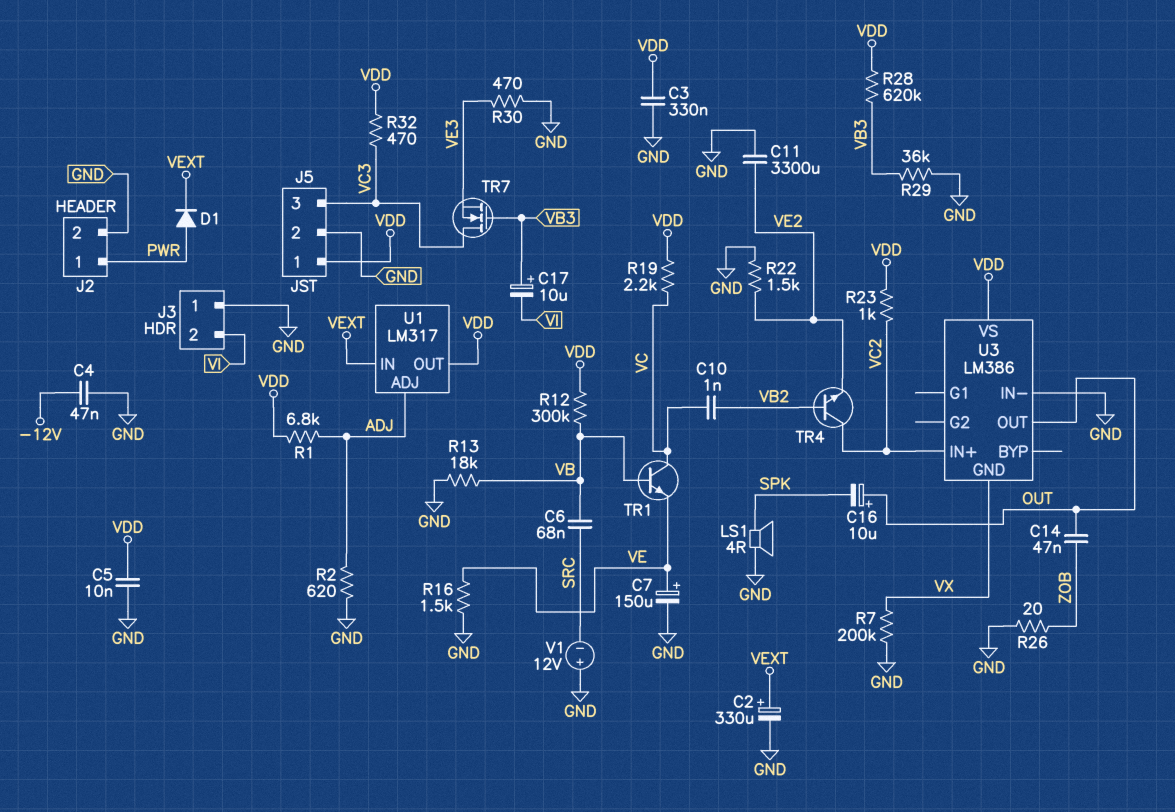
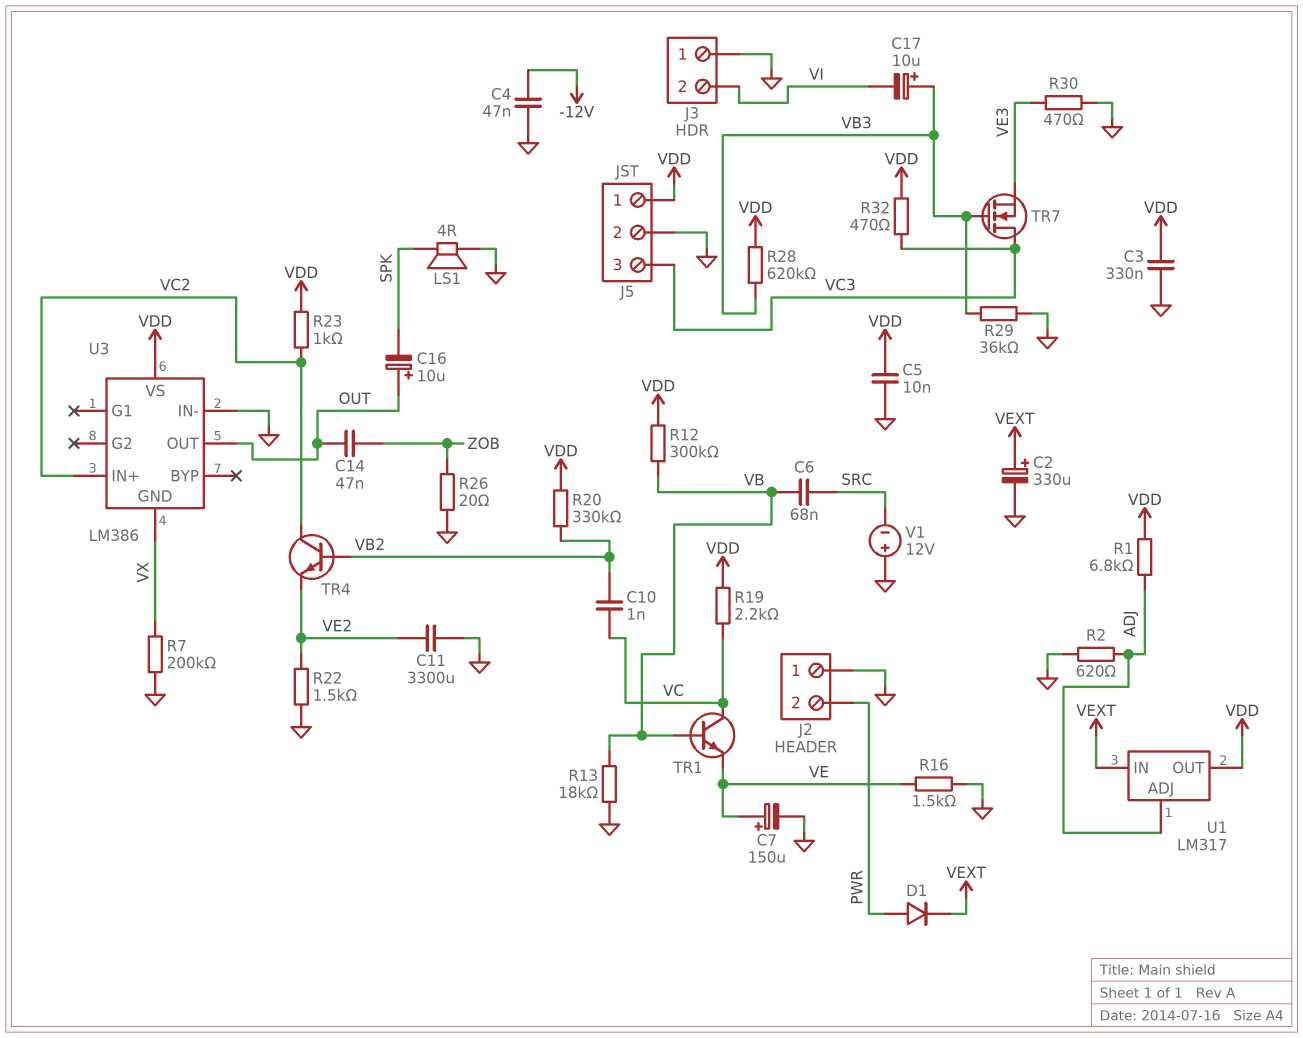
J2 pin 1: PWR -> GND
J2 pin 2: GND -> PWR
R20: none -> 330k (VB2, VDD)

